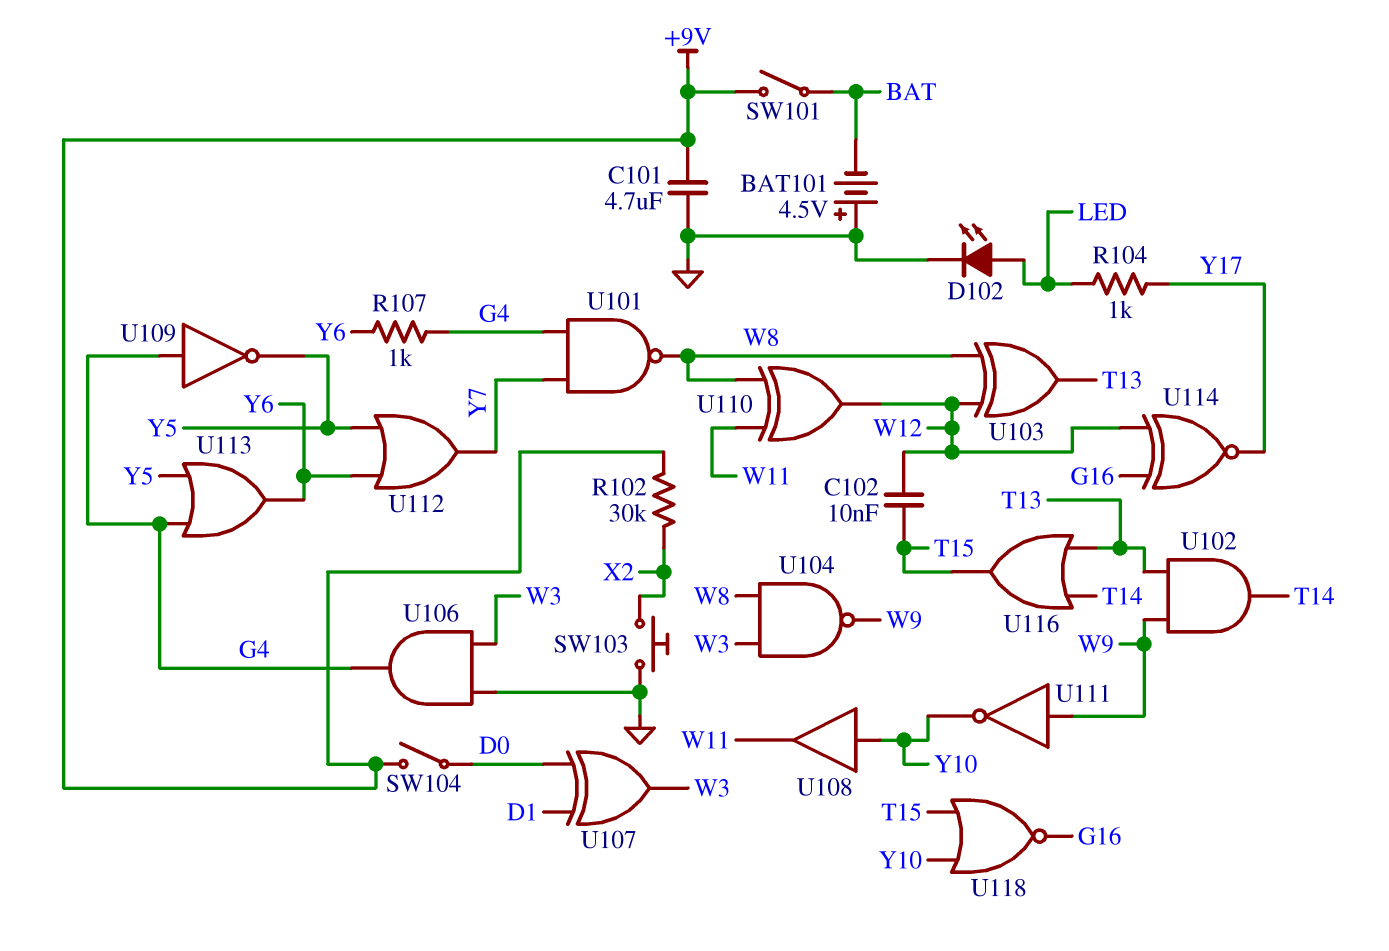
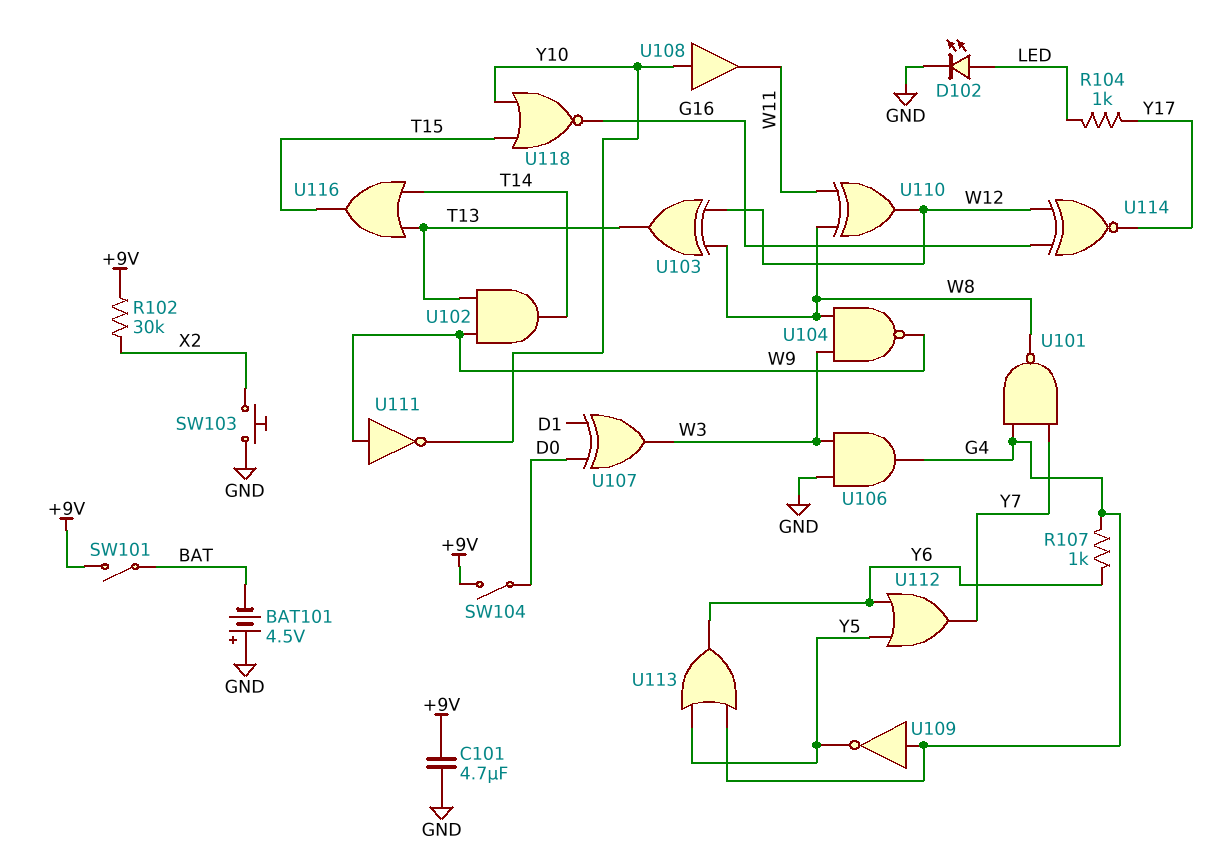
C102: 10nF (T15, W12) -> none

